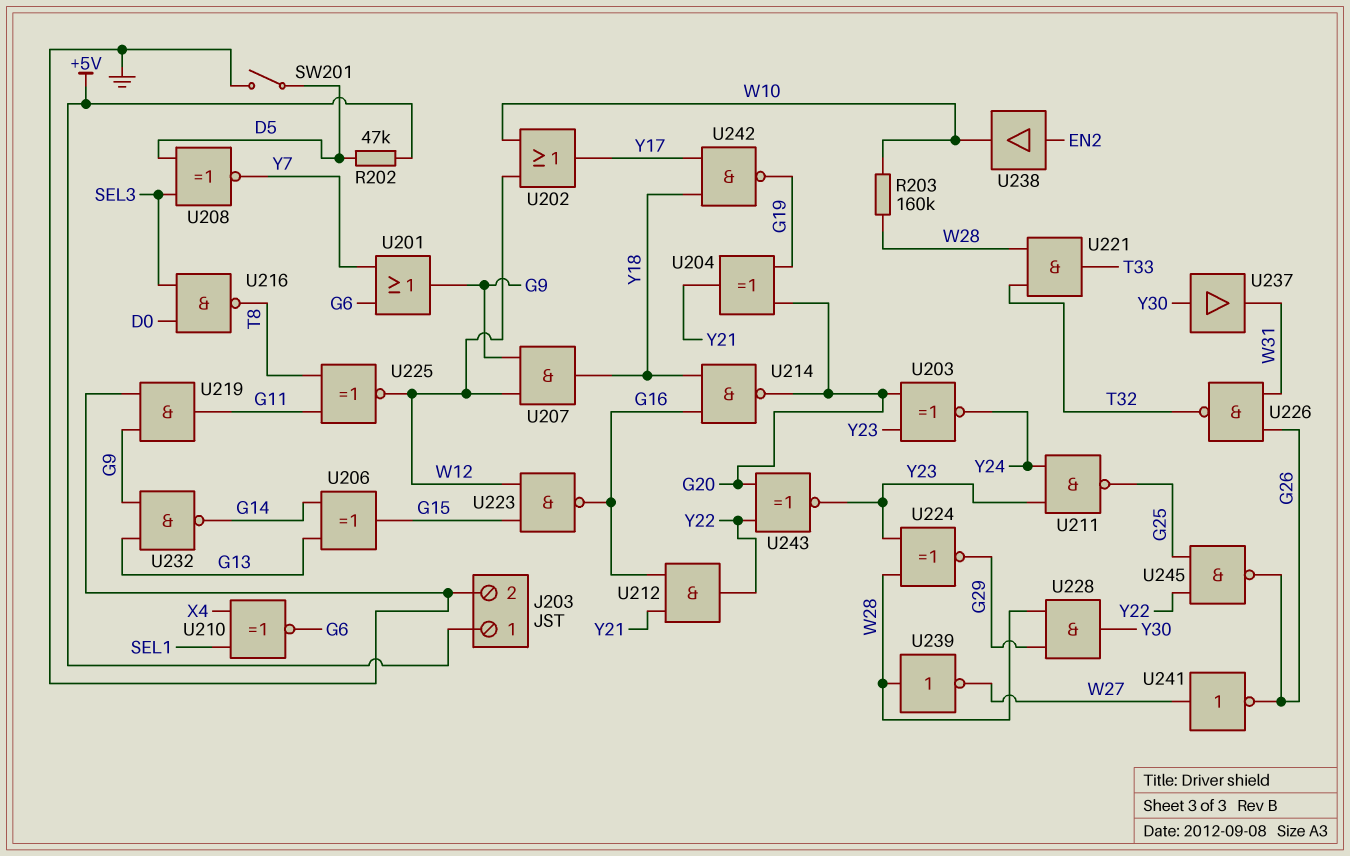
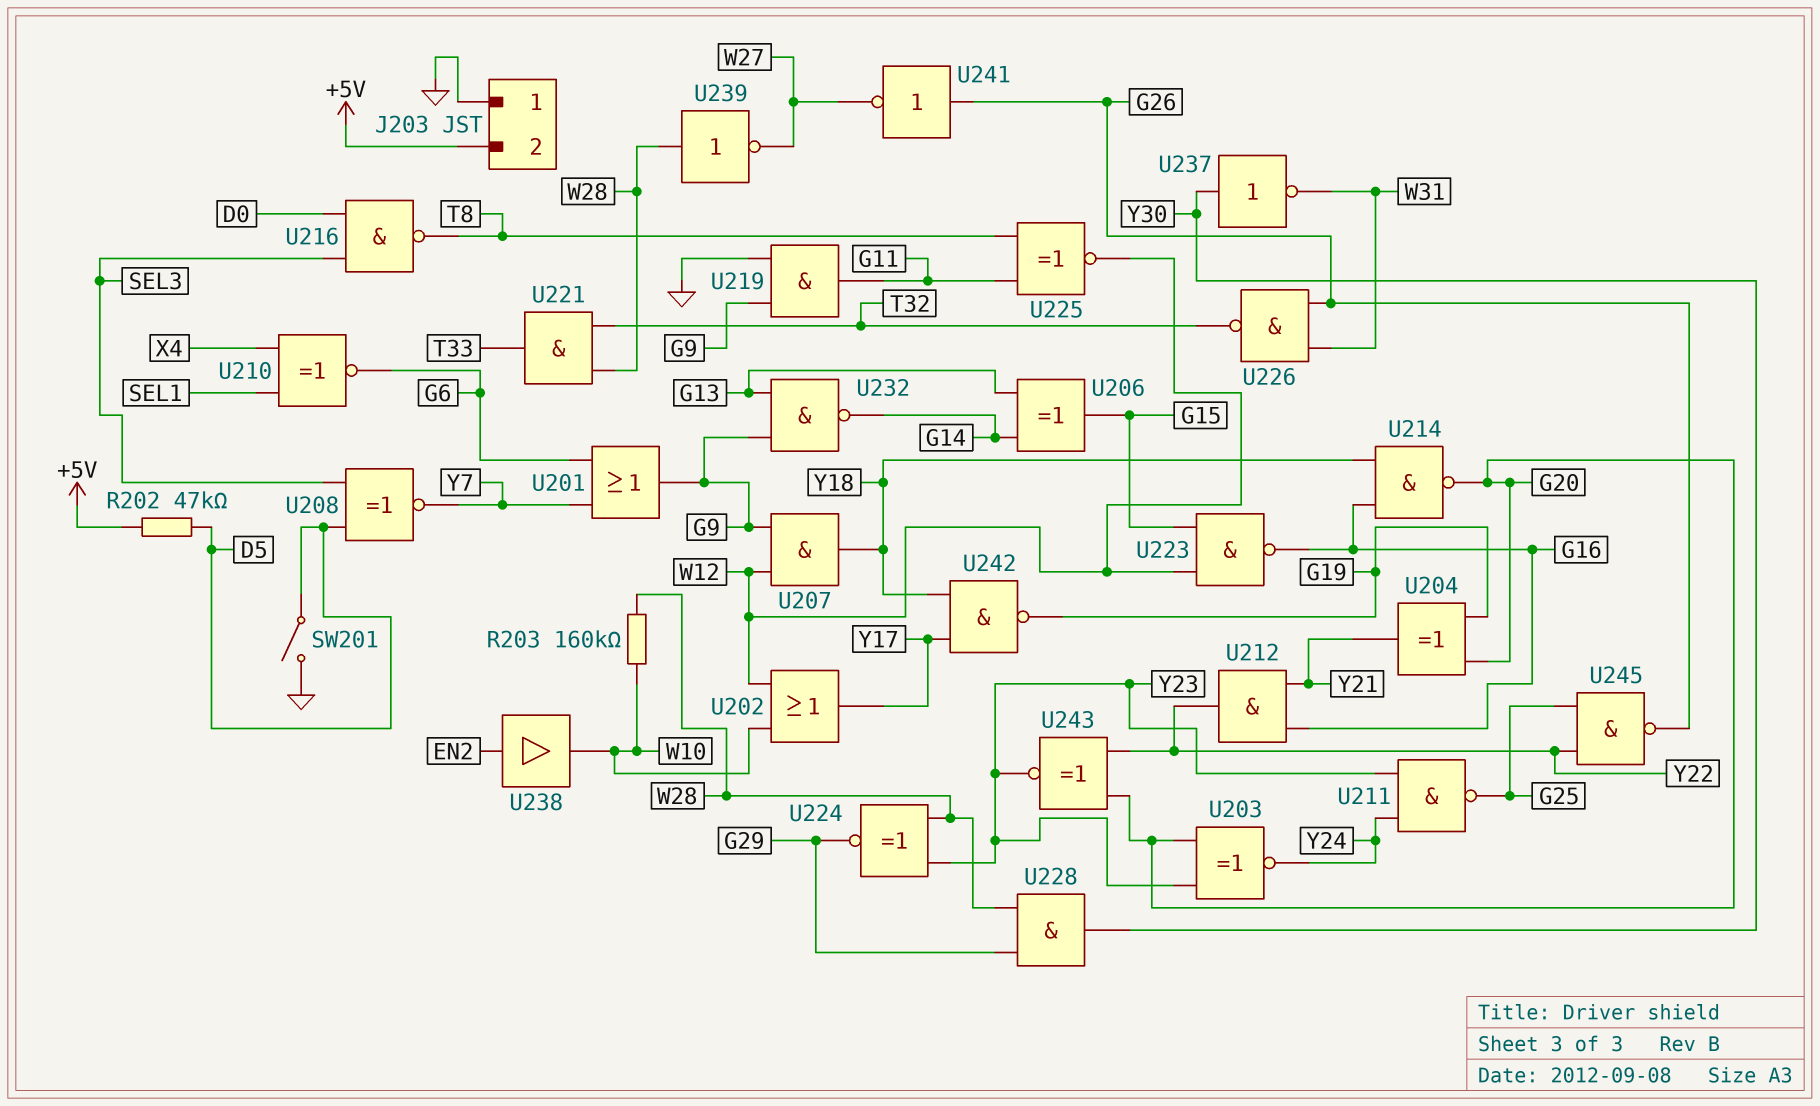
J203 pin 1: +5V -> GND
J203 pin 2: GND -> +5V
U237: buffer (in Y30, out W31) -> NOT (in Y30, out W31)
U241: NOT (in W27, out G26) -> NOT (in G26, out W27)

